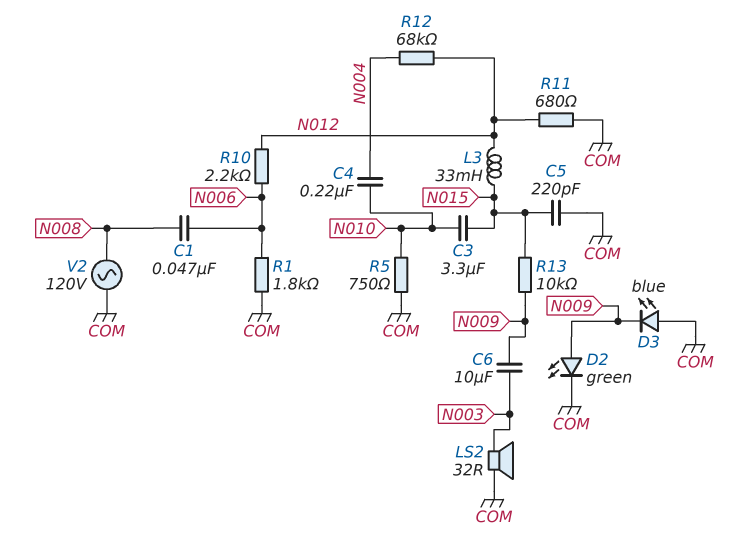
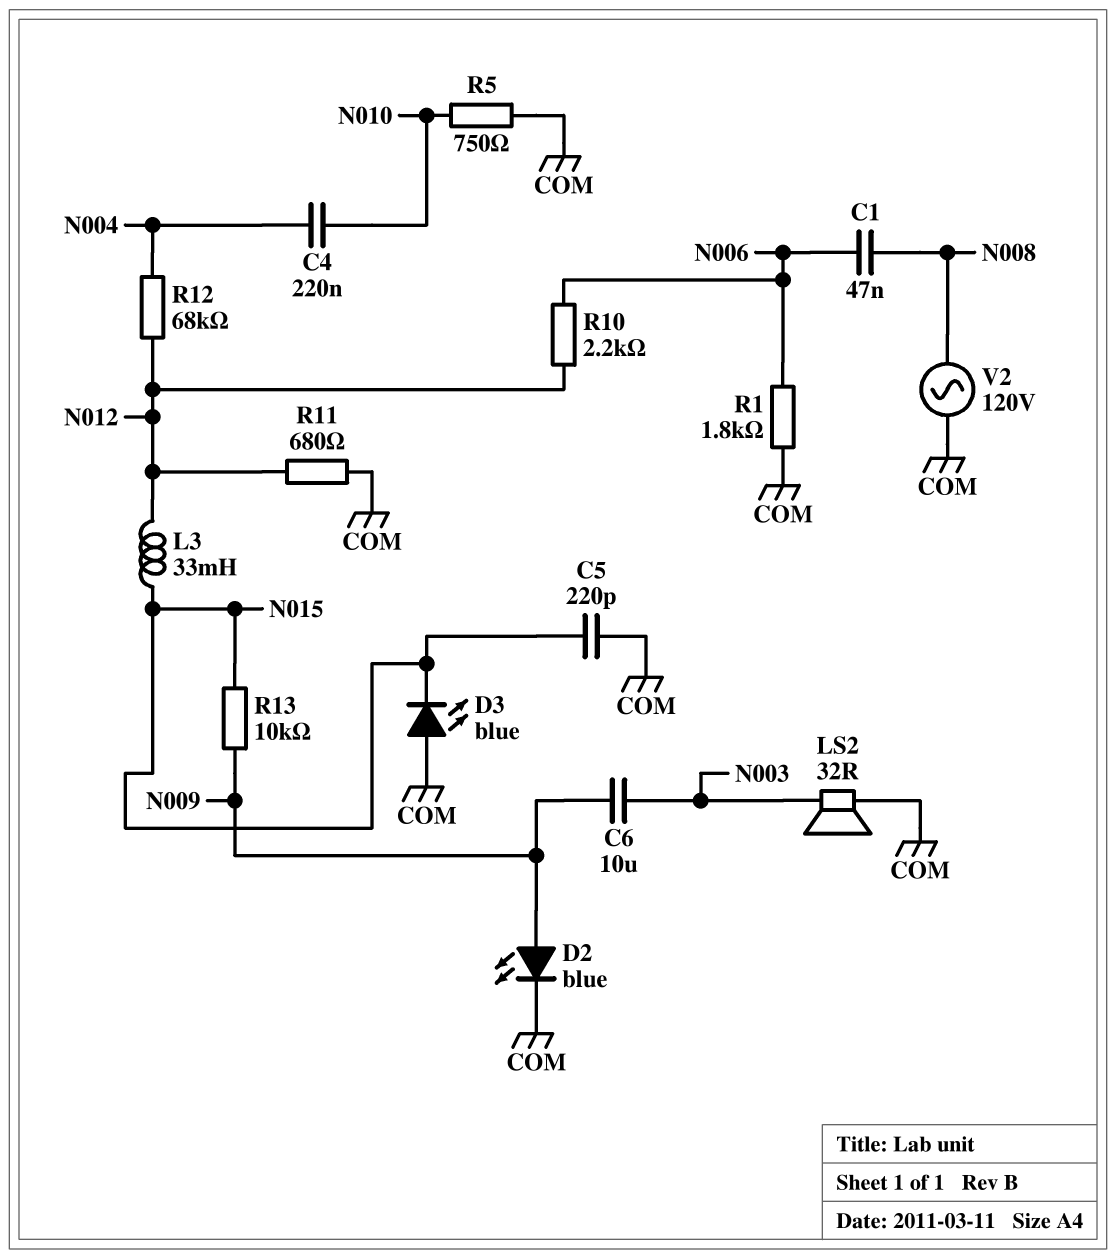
C3: 3.3uF (N010, N015) -> none
D2: LED green (A N009, K COM) -> LED blue (A N009, K COM)
D3: LED blue (A COM, K N009) -> LED blue (A COM, K N015)

